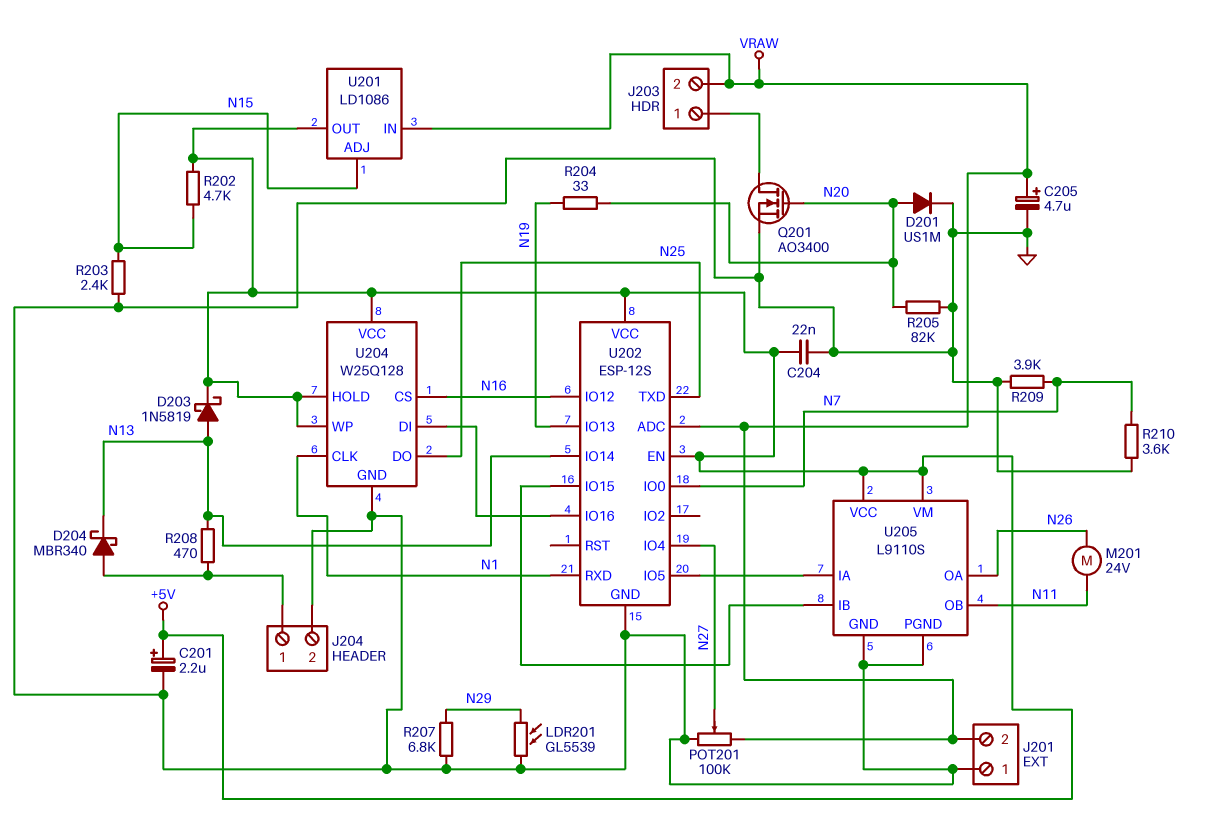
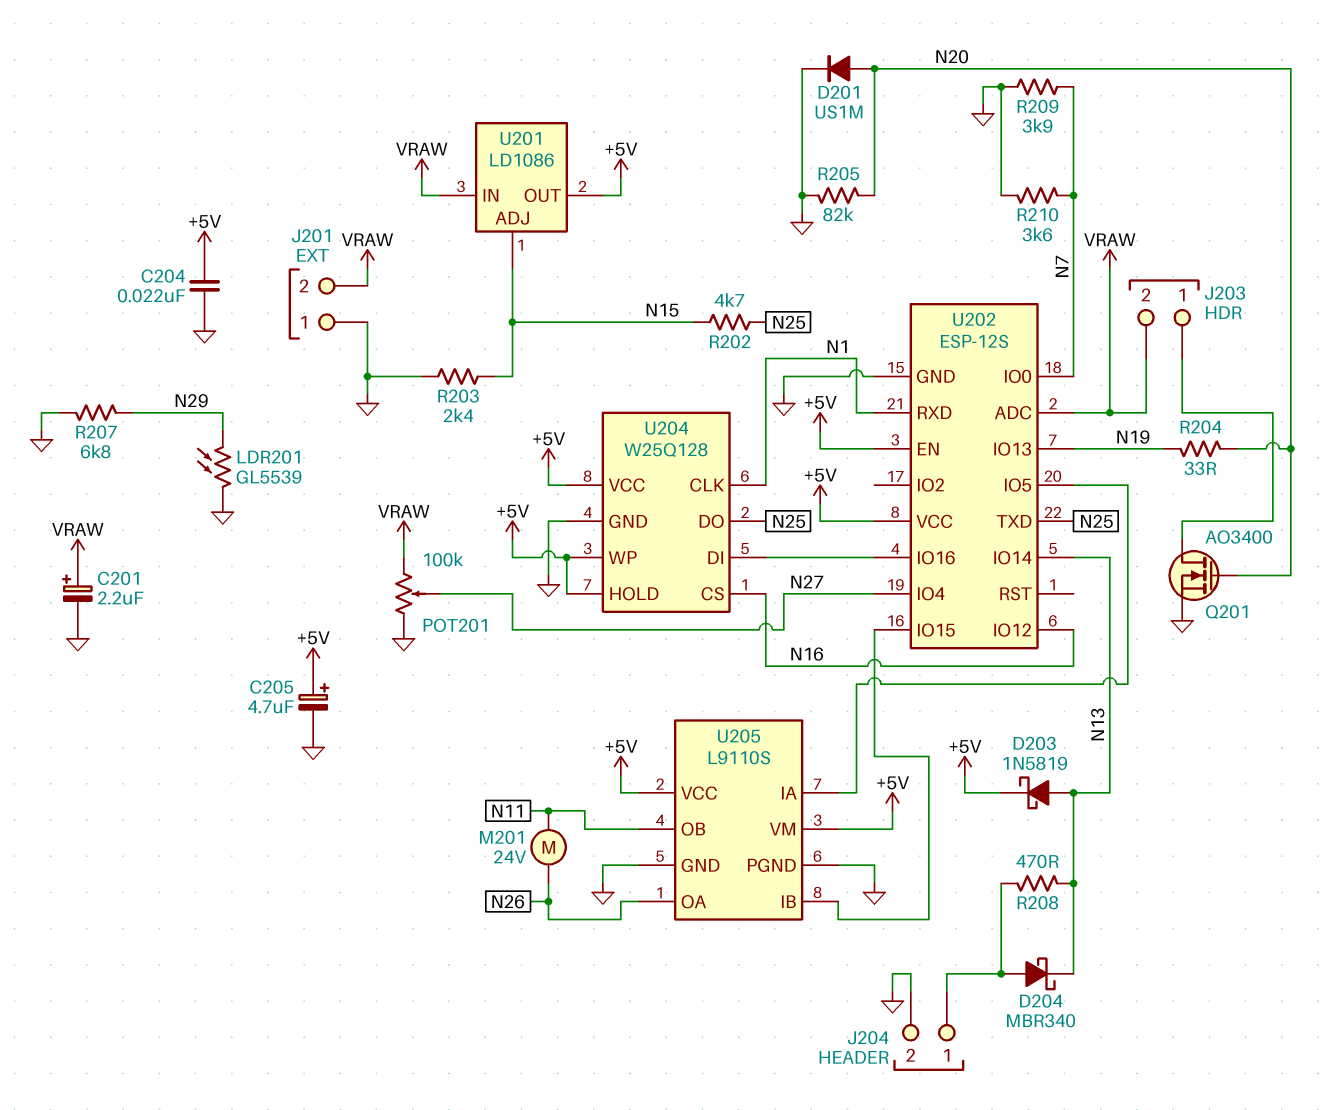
C201: 2.2uF (plus +5V, minus GND) -> 2.2uF (plus VRAW, minus GND)
C205: 4.7uF (plus VRAW, minus GND) -> 4.7uF (plus +5V, minus GND)
R202: 4.7k (+5V, N15) -> 4.7k (N15, N25)

